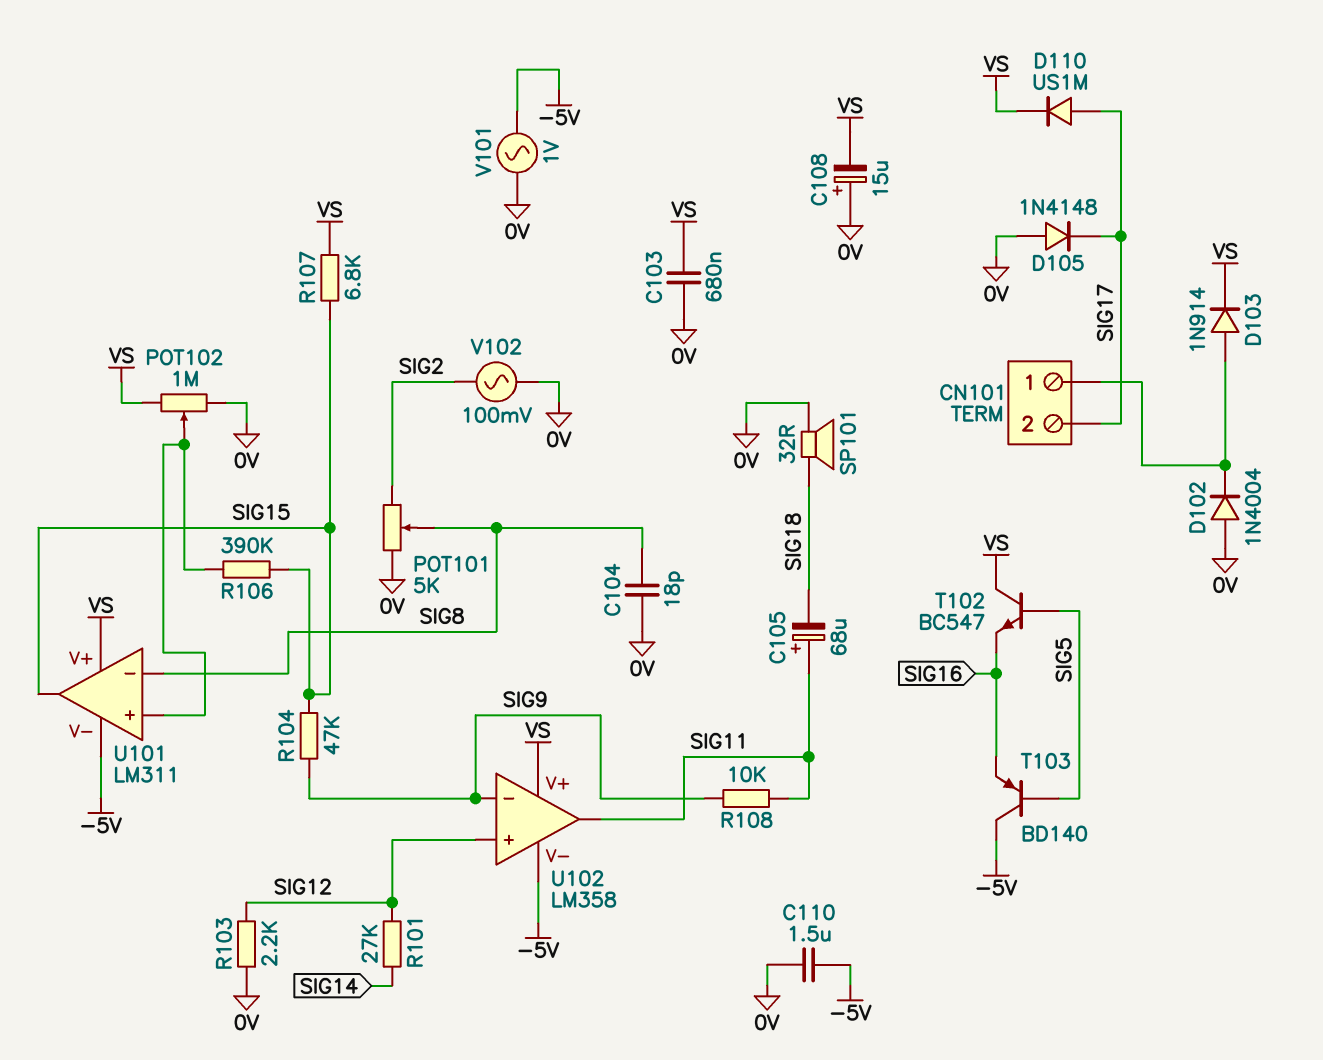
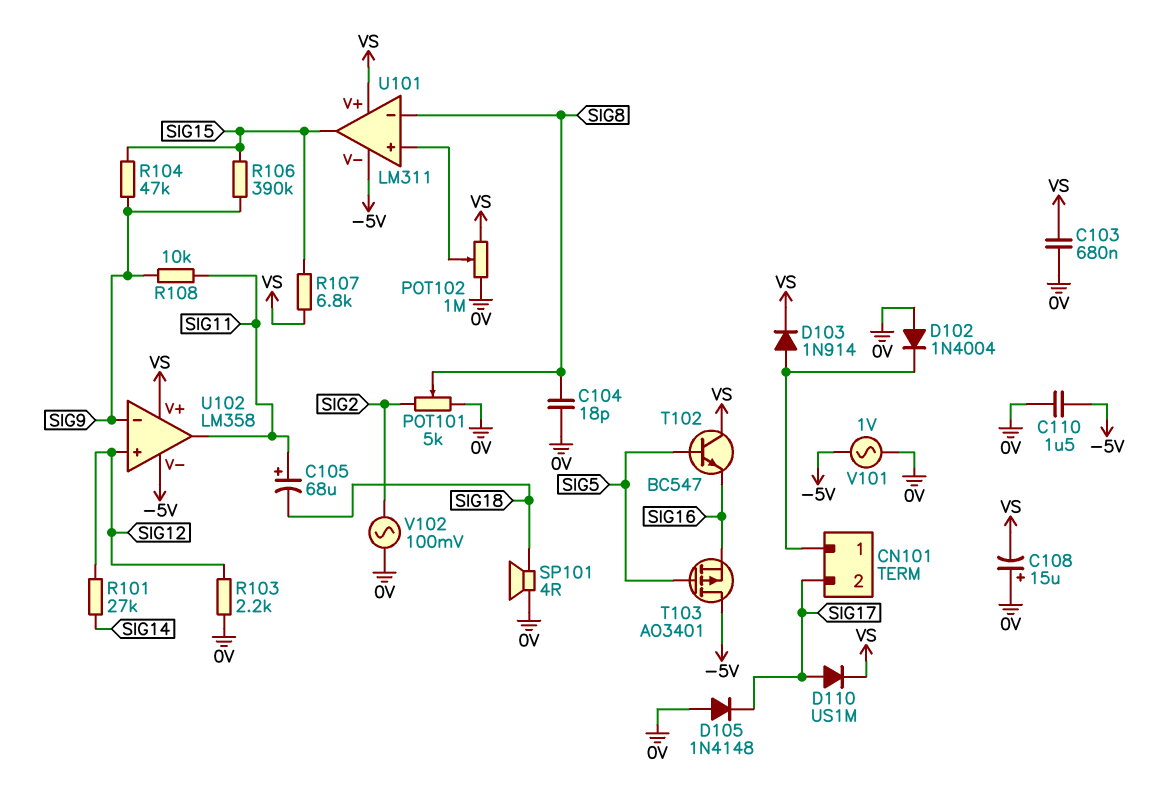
R106: 390k (SIG15, U101/in+) -> 390k (SIG9, SIG15)
SP101: speaker 32R (0V, SIG18) -> speaker 4R (0V, SIG18)
T103: PNP BD140 (B SIG5, C -5V, E SIG16) -> PMOS AO3401 (G SIG5, D -5V, S SIG16)

